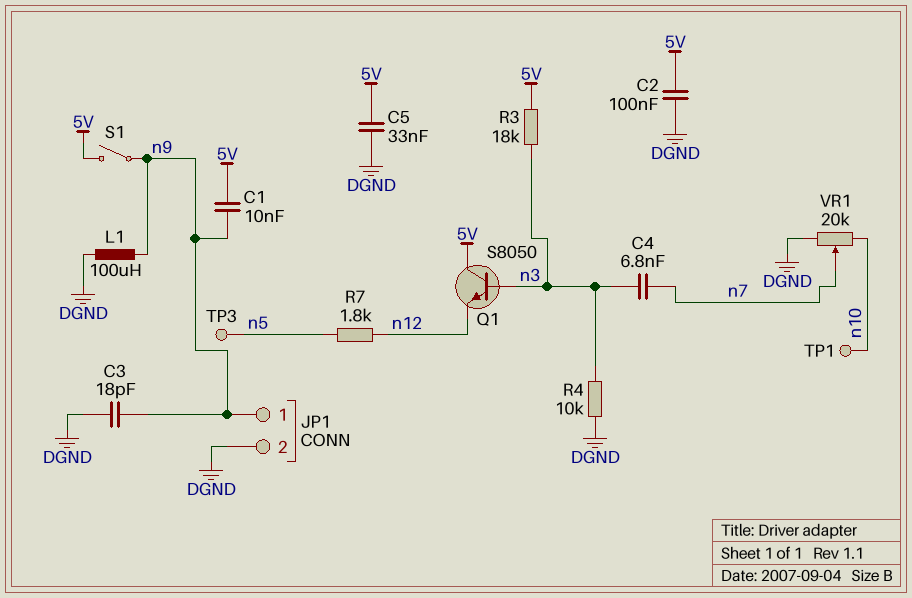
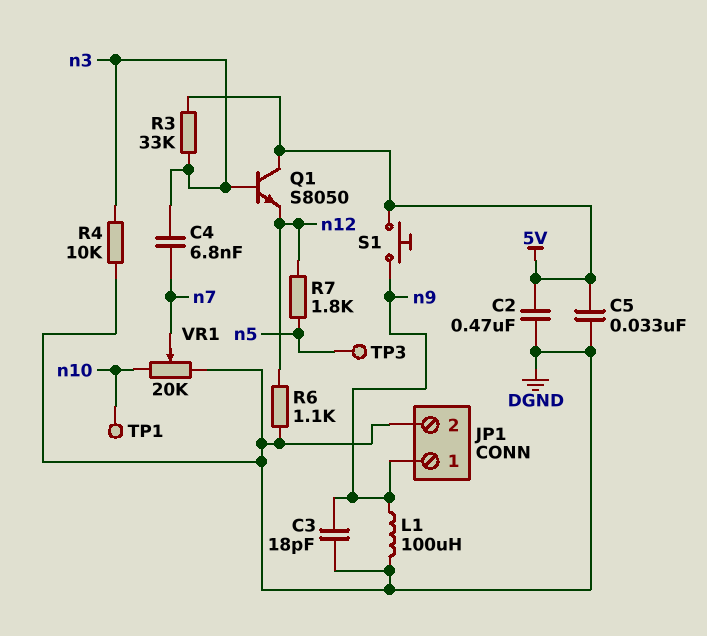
C1: 10nF (5V, n9) -> none
C2: 100nF (5V, DGND) -> 470nF (5V, DGND)
R3: 18k (5V, n3) -> 33k (5V, n3)
R6: none -> 1.1k (DGND, n12)
S1: switch (5V, n9) -> button (5V, n9)

